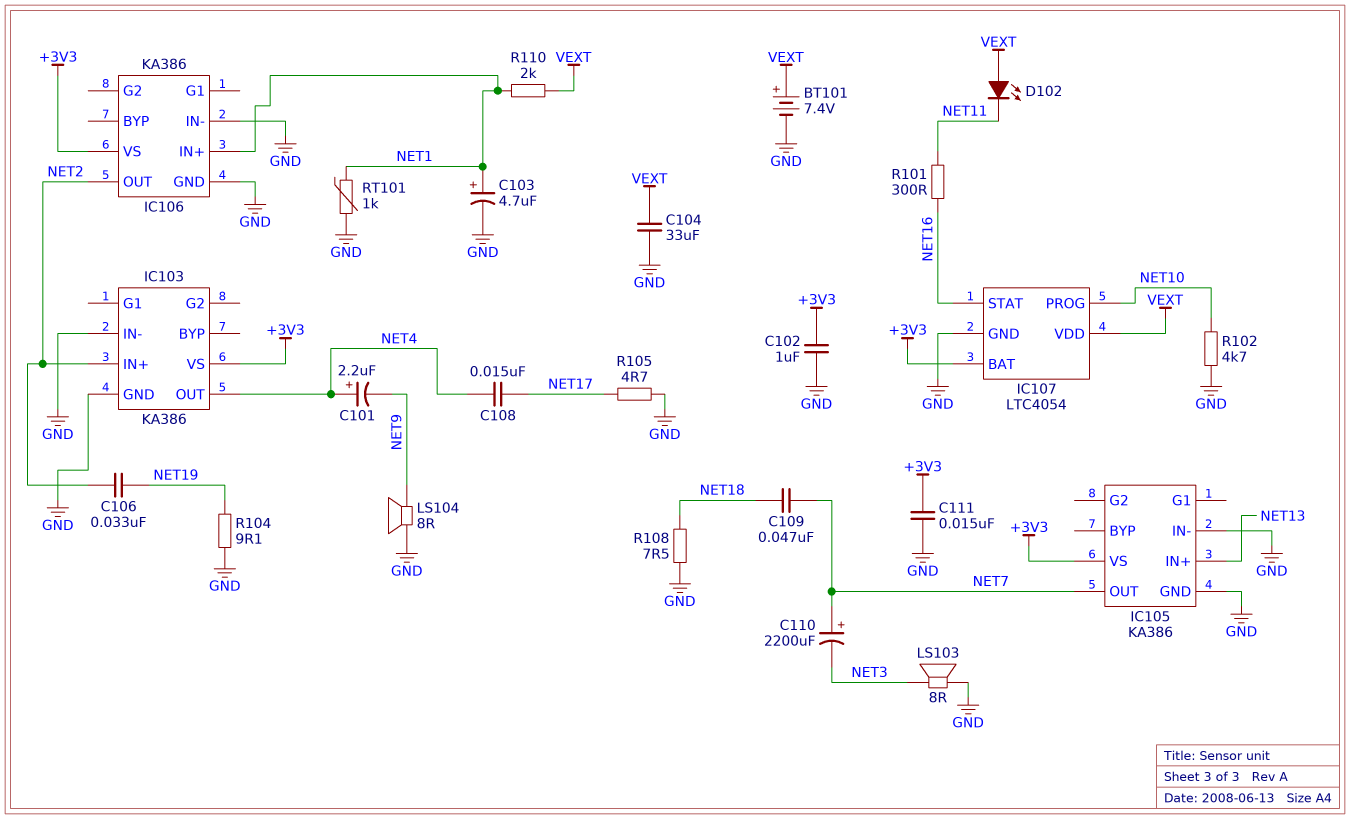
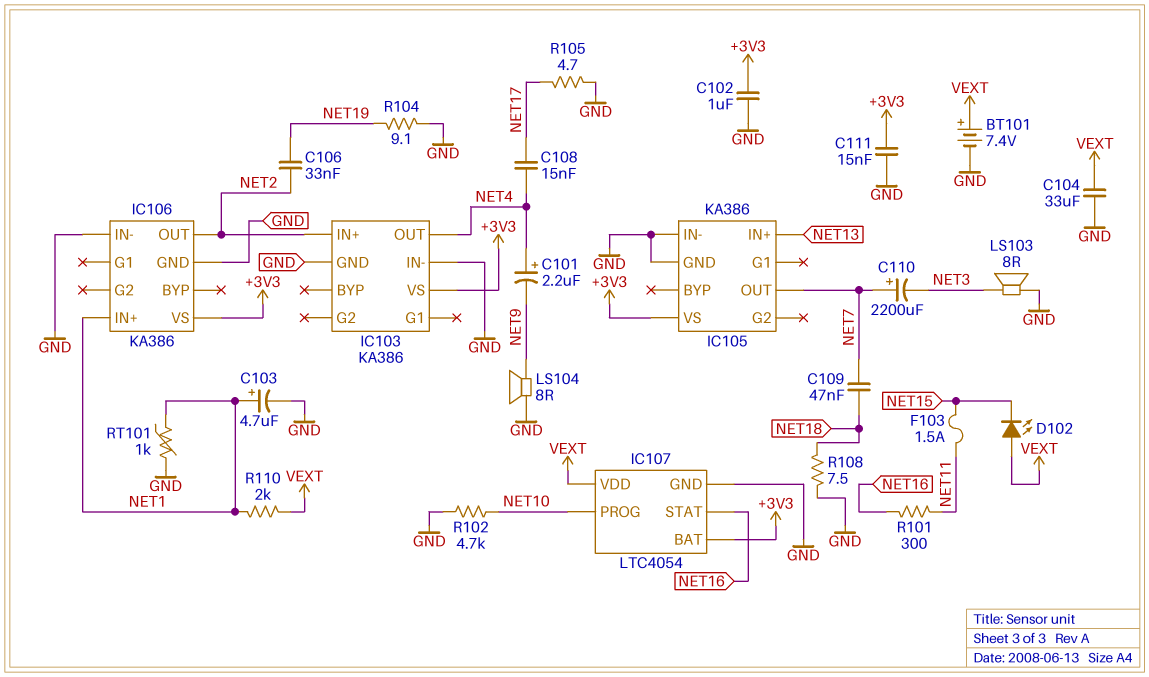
D102: LED (A VEXT, K NET11) -> LED (A VEXT, K NET15)
F103: none -> 1.5A (NET11, NET15)

